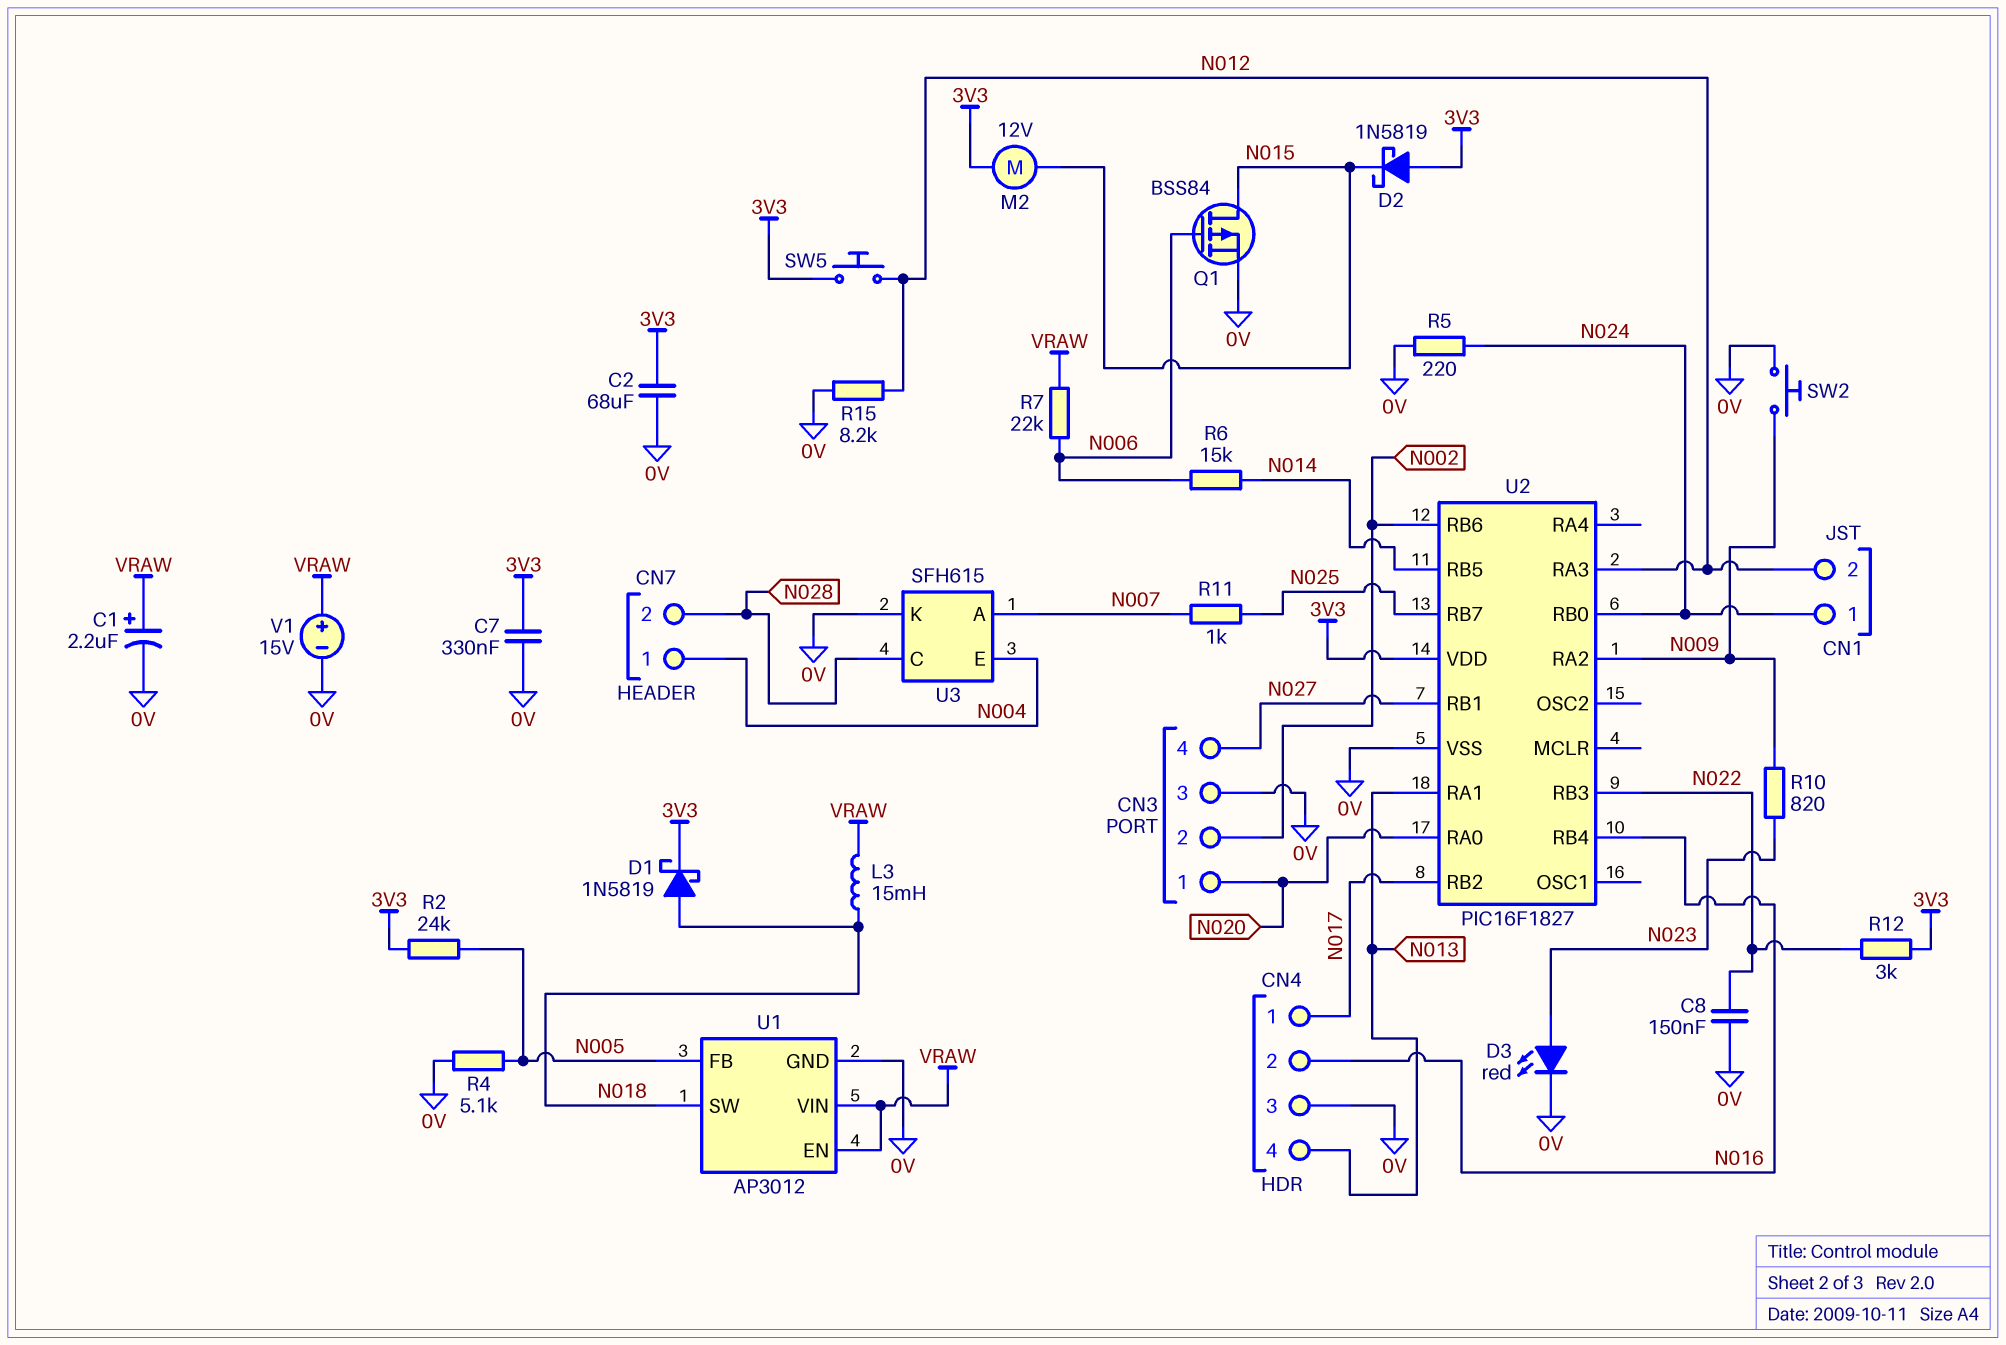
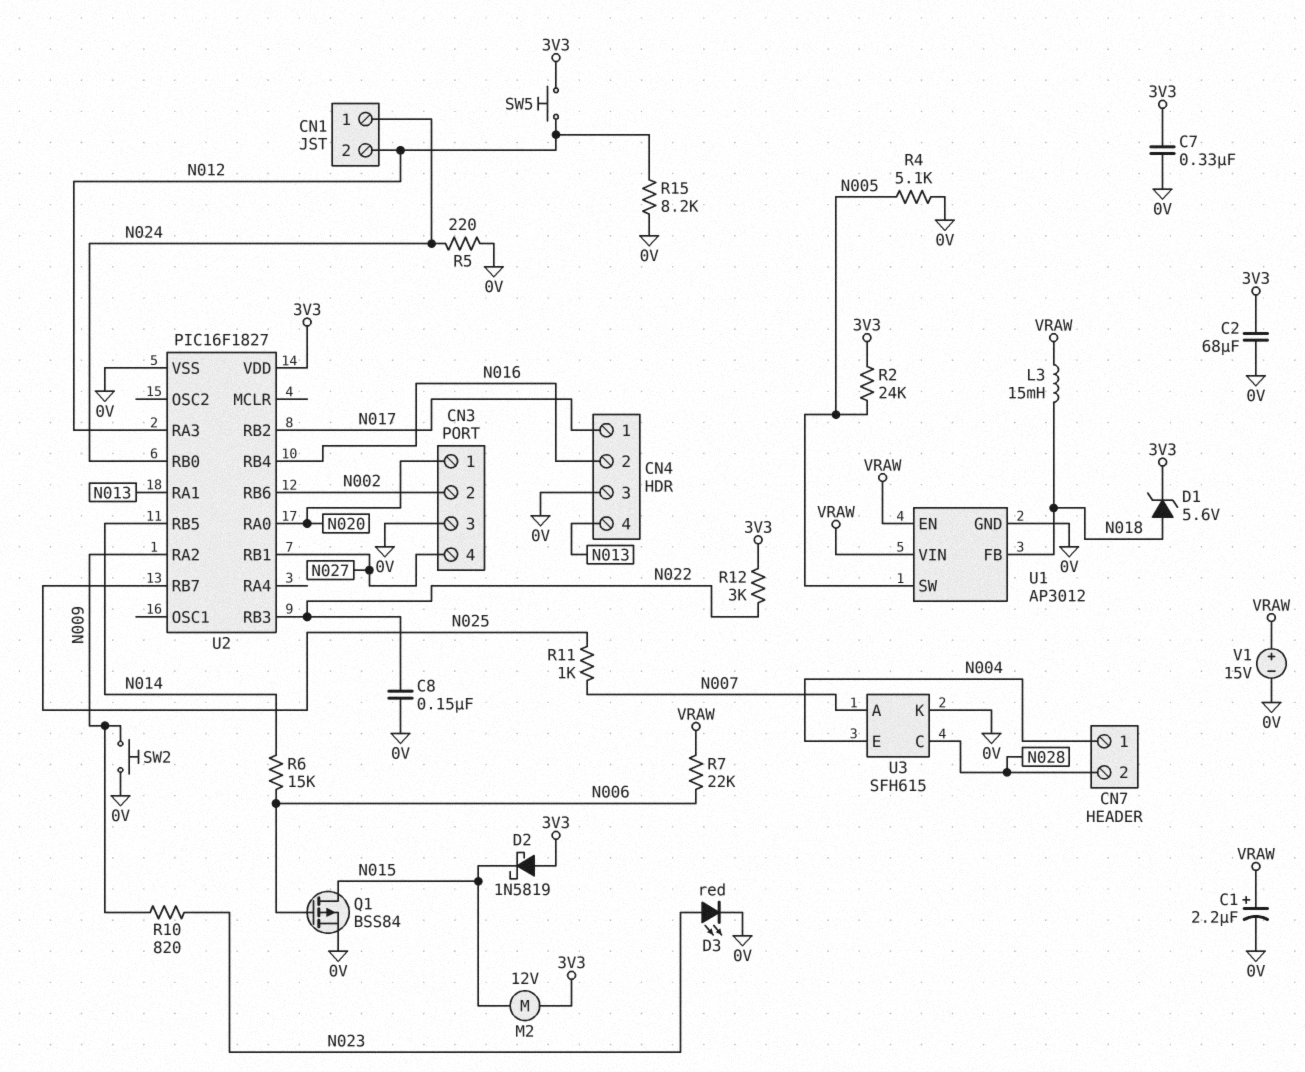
D1: schottky 1N5819 (A N018, K 3V3) -> zener 5.6V (A N018, K 3V3)
U1 pin FB: N005 -> N018
U1 pin SW: N018 -> N005

